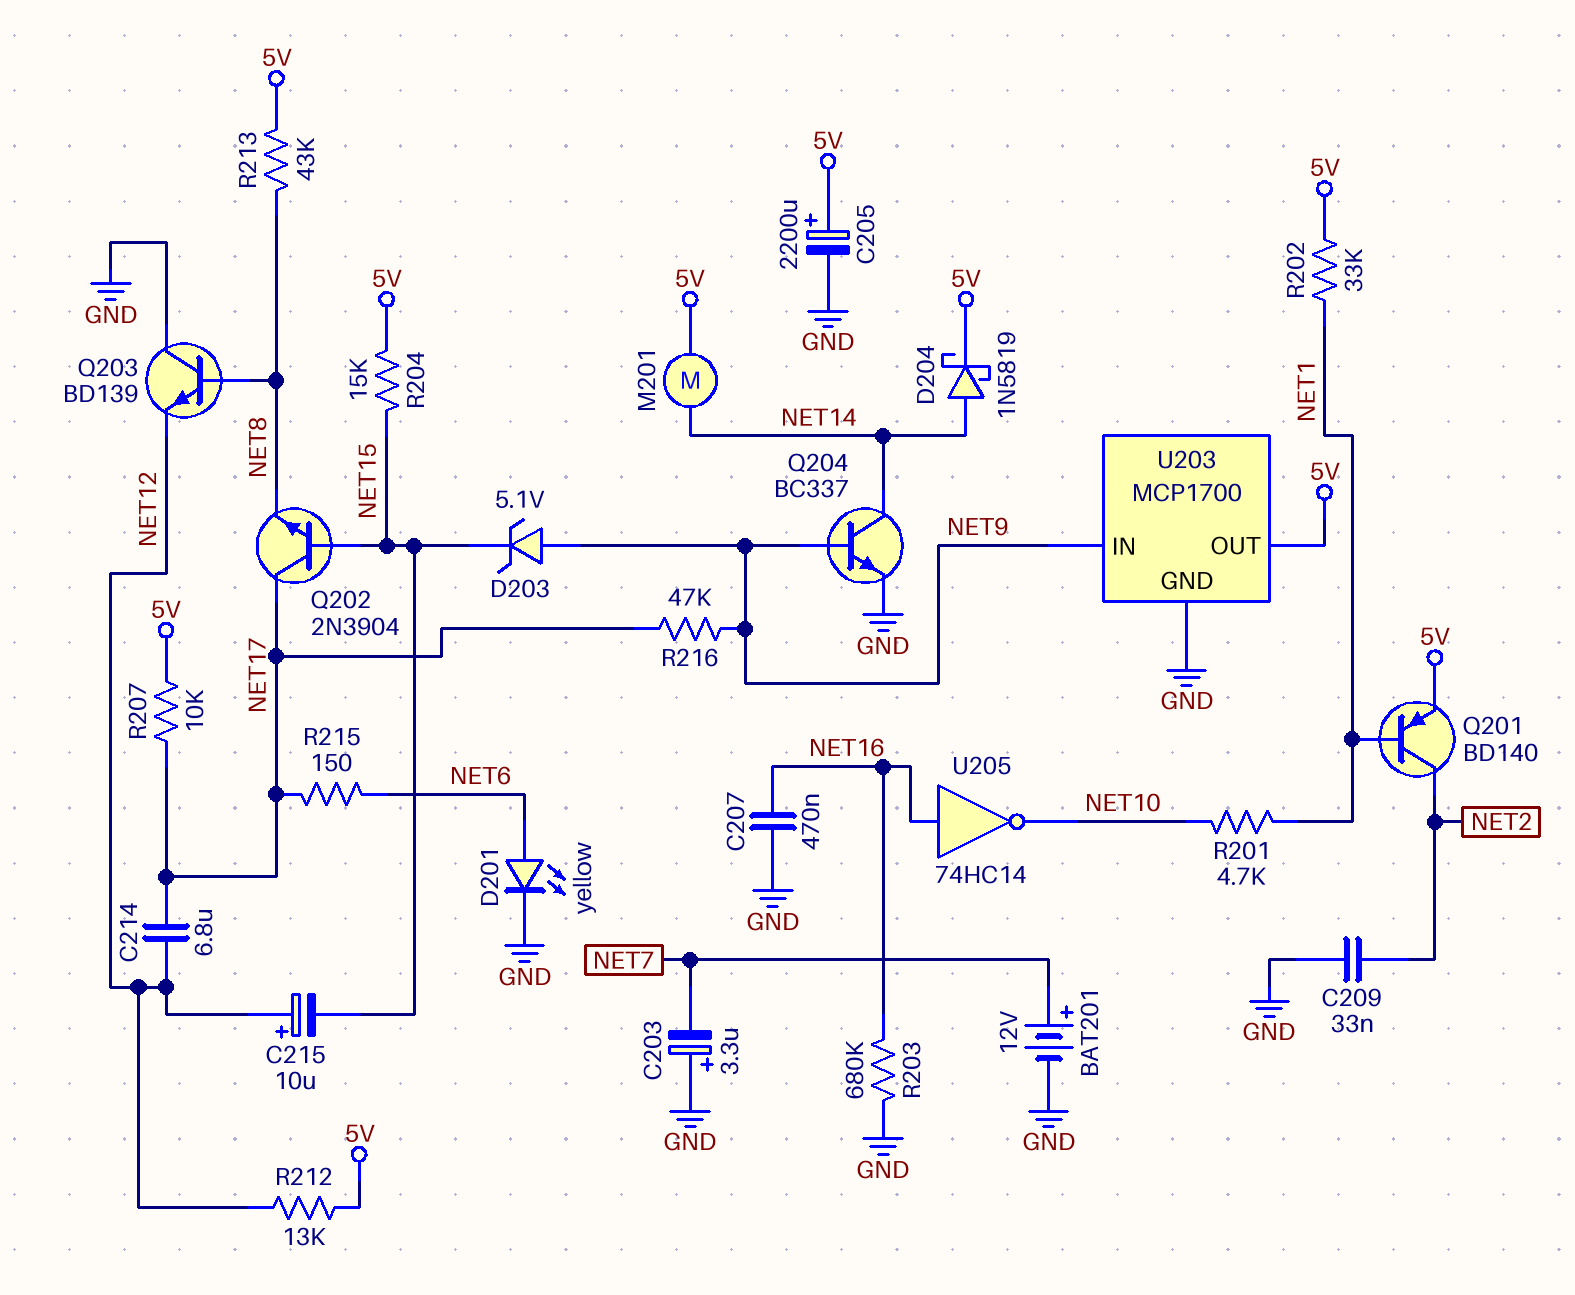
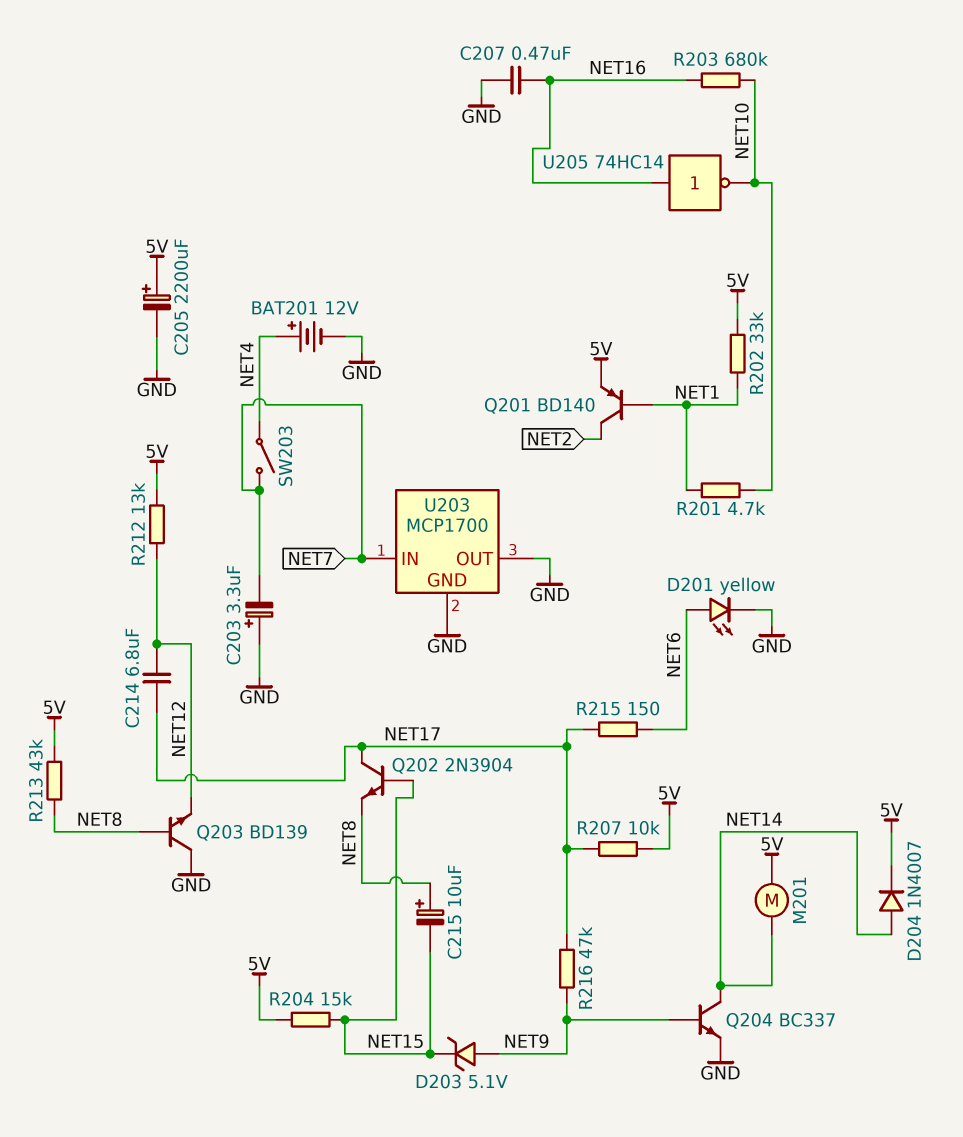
BAT201: 12V (plus NET7, minus GND) -> 12V (plus NET4, minus GND)
C209: 33nF (GND, NET2) -> none
C215: 10uF (plus NET12, minus NET15) -> 10uF (plus NET8, minus NET15)
D204: schottky 1N5819 (A NET14, K 5V) -> diode 1N4007 (A NET14, K 5V)
R203: 680k (GND, NET16) -> 680k (NET10, NET16)
SW203: none -> switch (NET4, NET7)
U203 pin IN: NET9 -> NET7
U203 pin OUT: 5V -> GND

